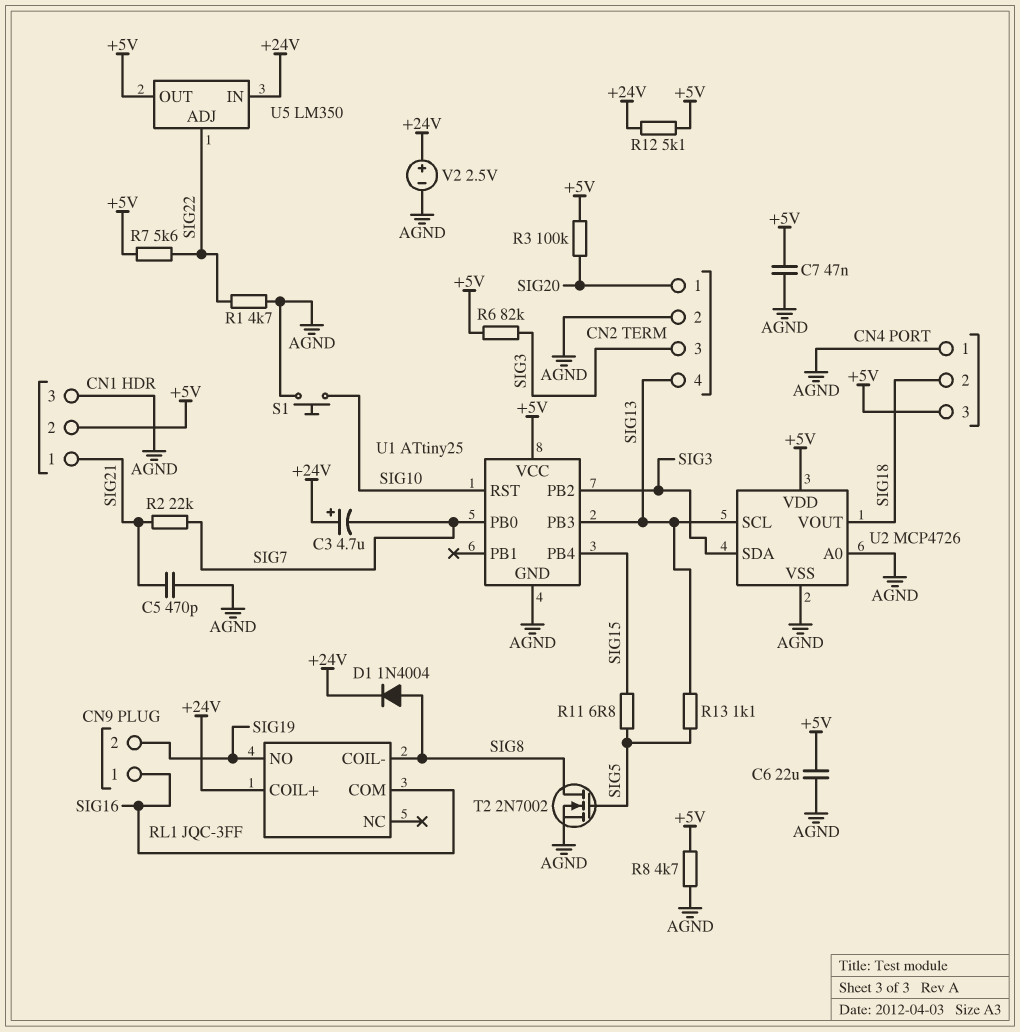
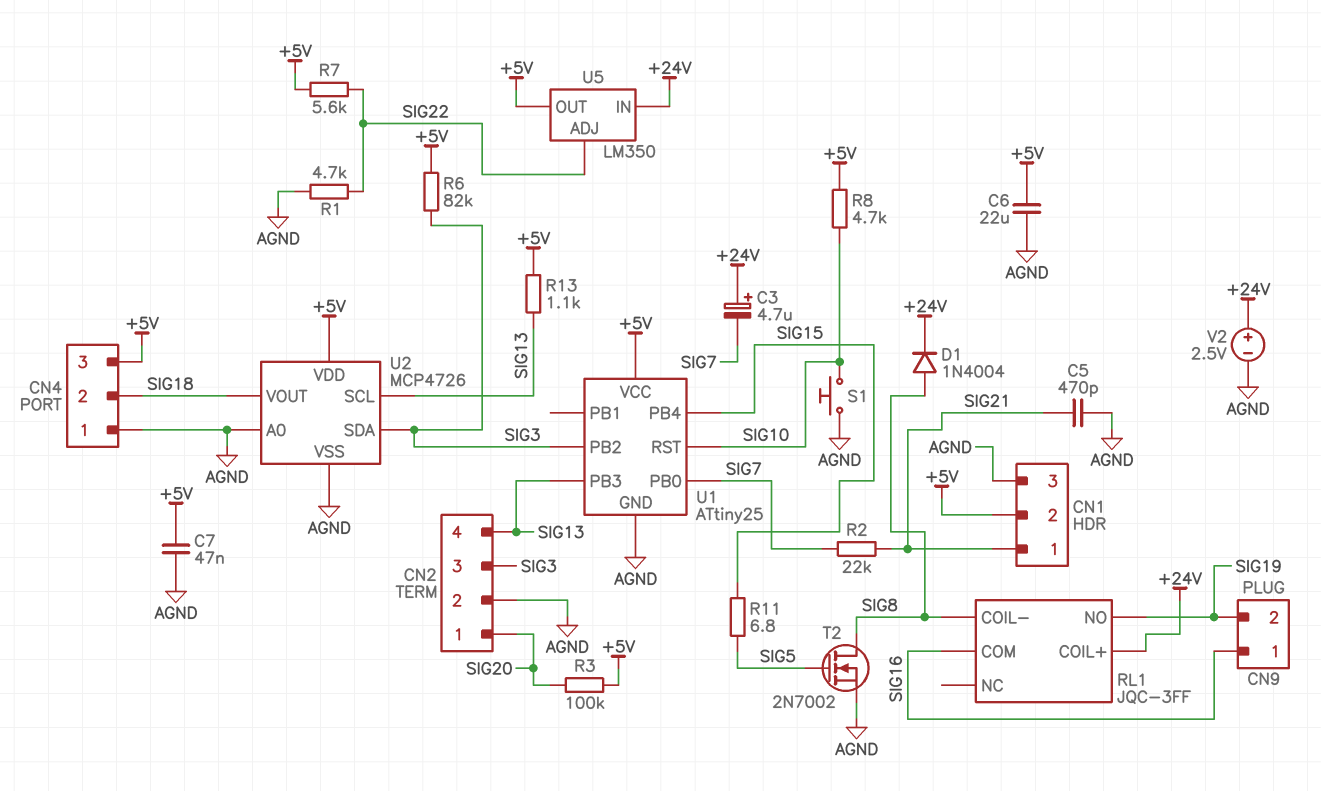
R8: 4.7k (+5V, AGND) -> 4.7k (+5V, SIG10)
R12: 5.1k (+5V, +24V) -> none
R13: 1.1k (SIG5, SIG13) -> 1.1k (+5V, SIG13)

